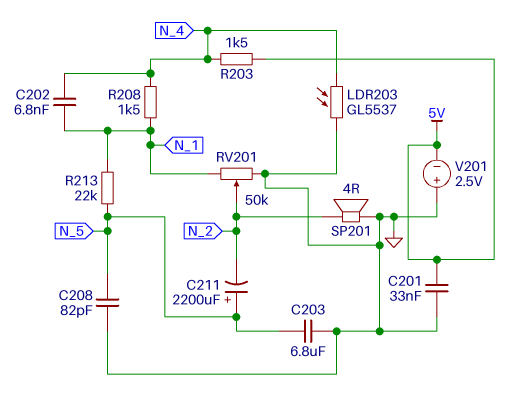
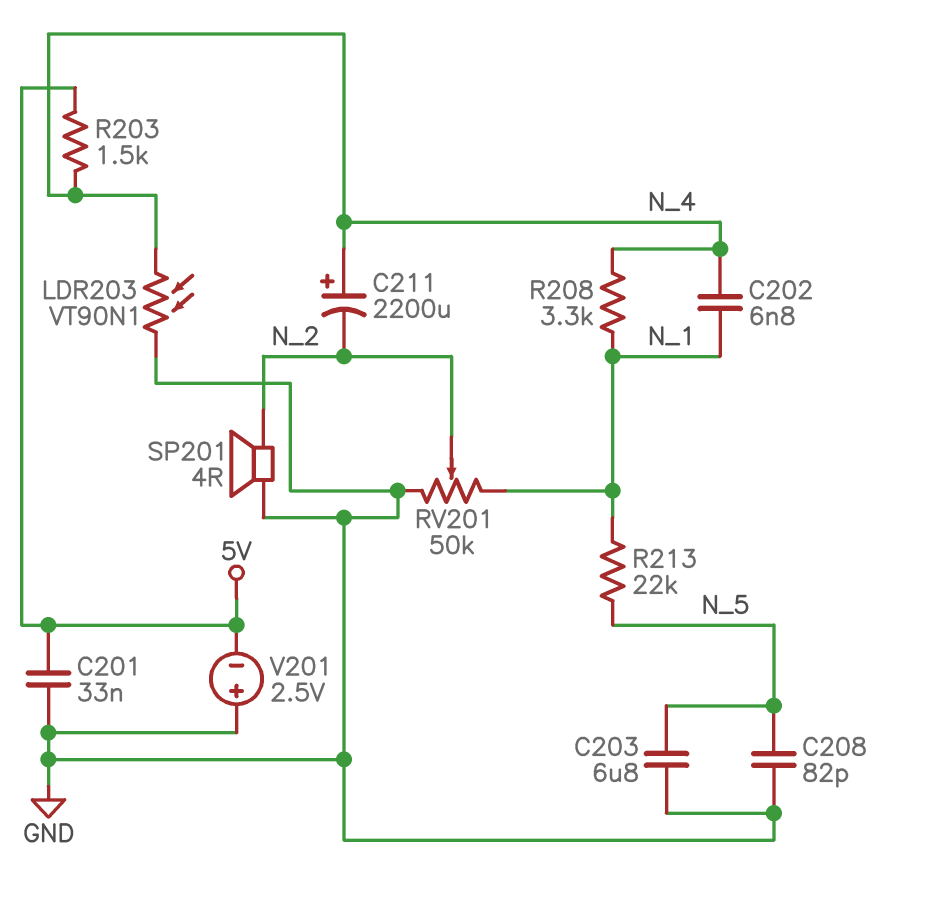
C211: 2200uF (plus N_5, minus N_2) -> 2200uF (plus N_4, minus N_2)
LDR203: GL5537 (GND, N_4) -> VT90N1 (GND, N_4)
R208: 1.5k (N_1, N_4) -> 3.3k (N_1, N_4)

